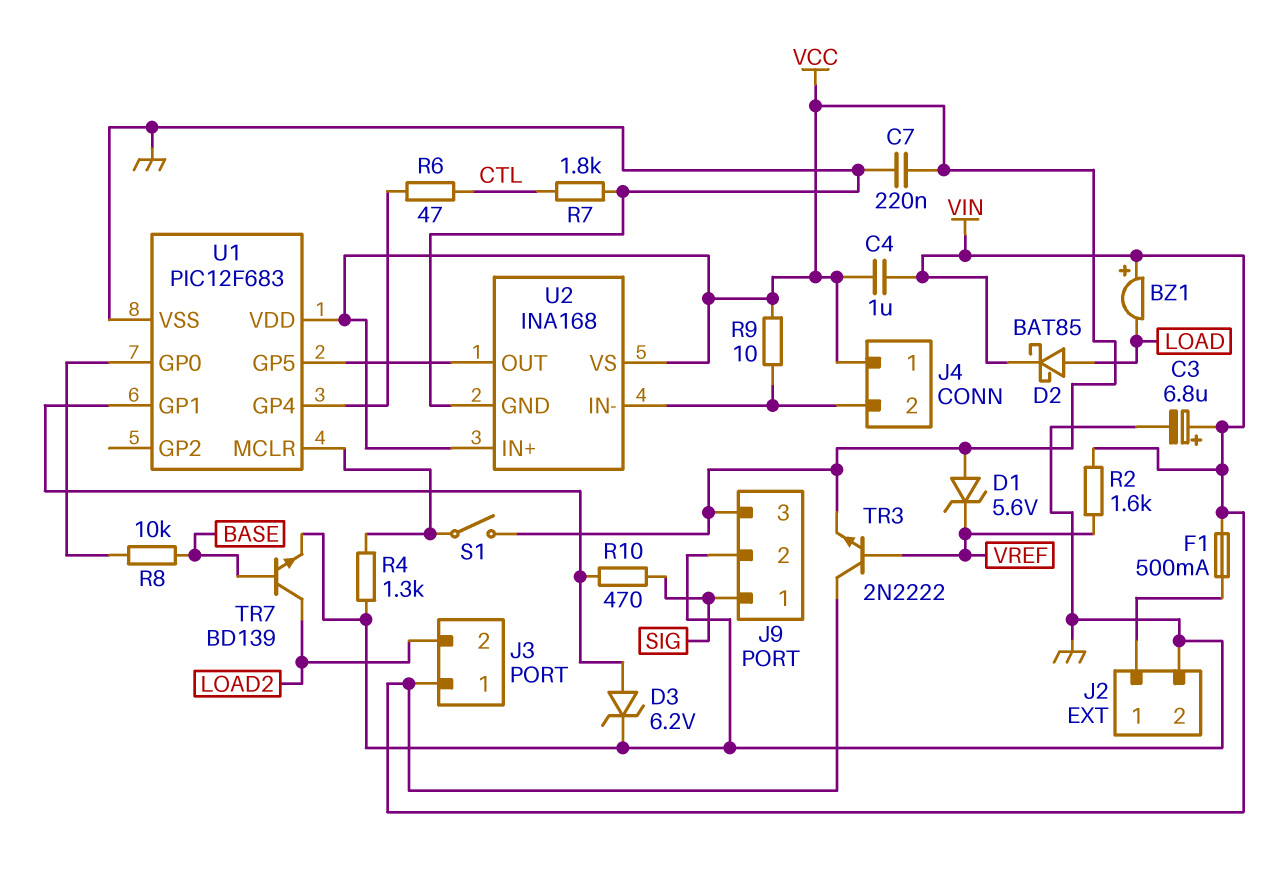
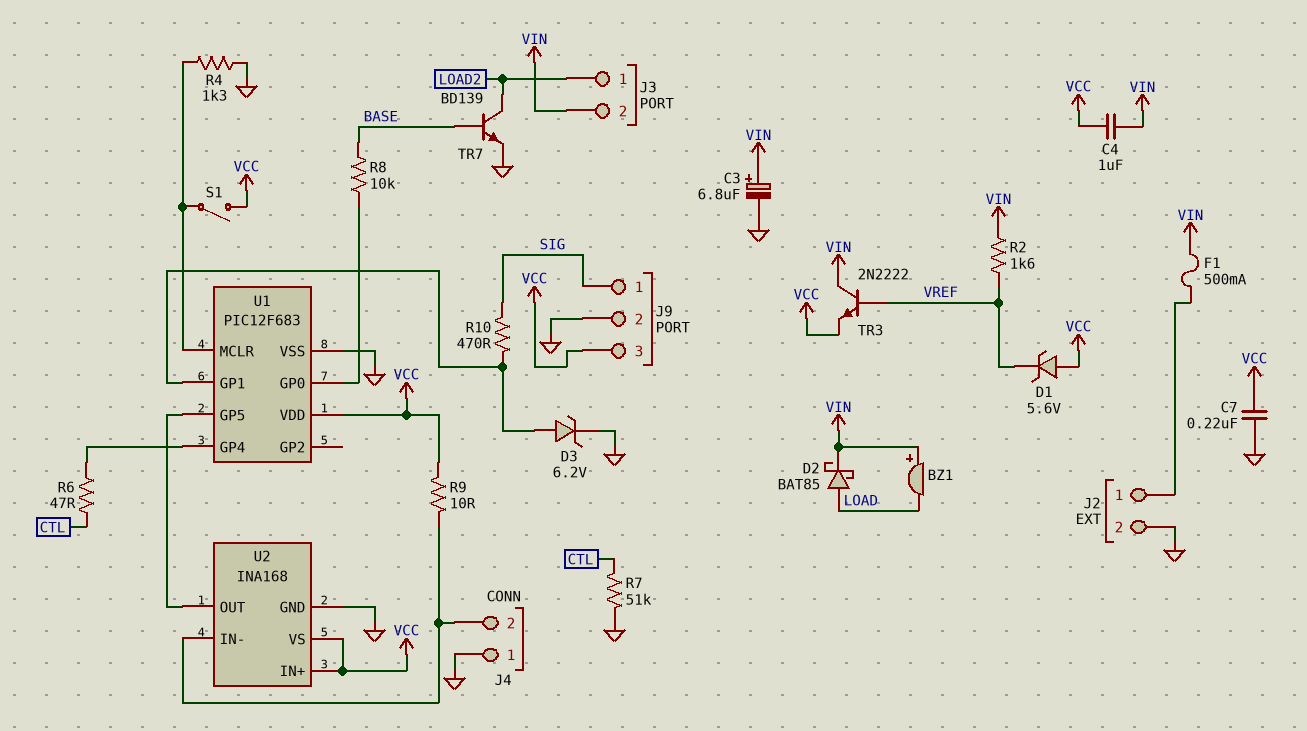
J3 pin 1: VIN -> LOAD2
J3 pin 2: LOAD2 -> VIN
J4 pin 1: VCC -> GND
R7: 1.8k (CTL, GND) -> 51k (CTL, GND)

